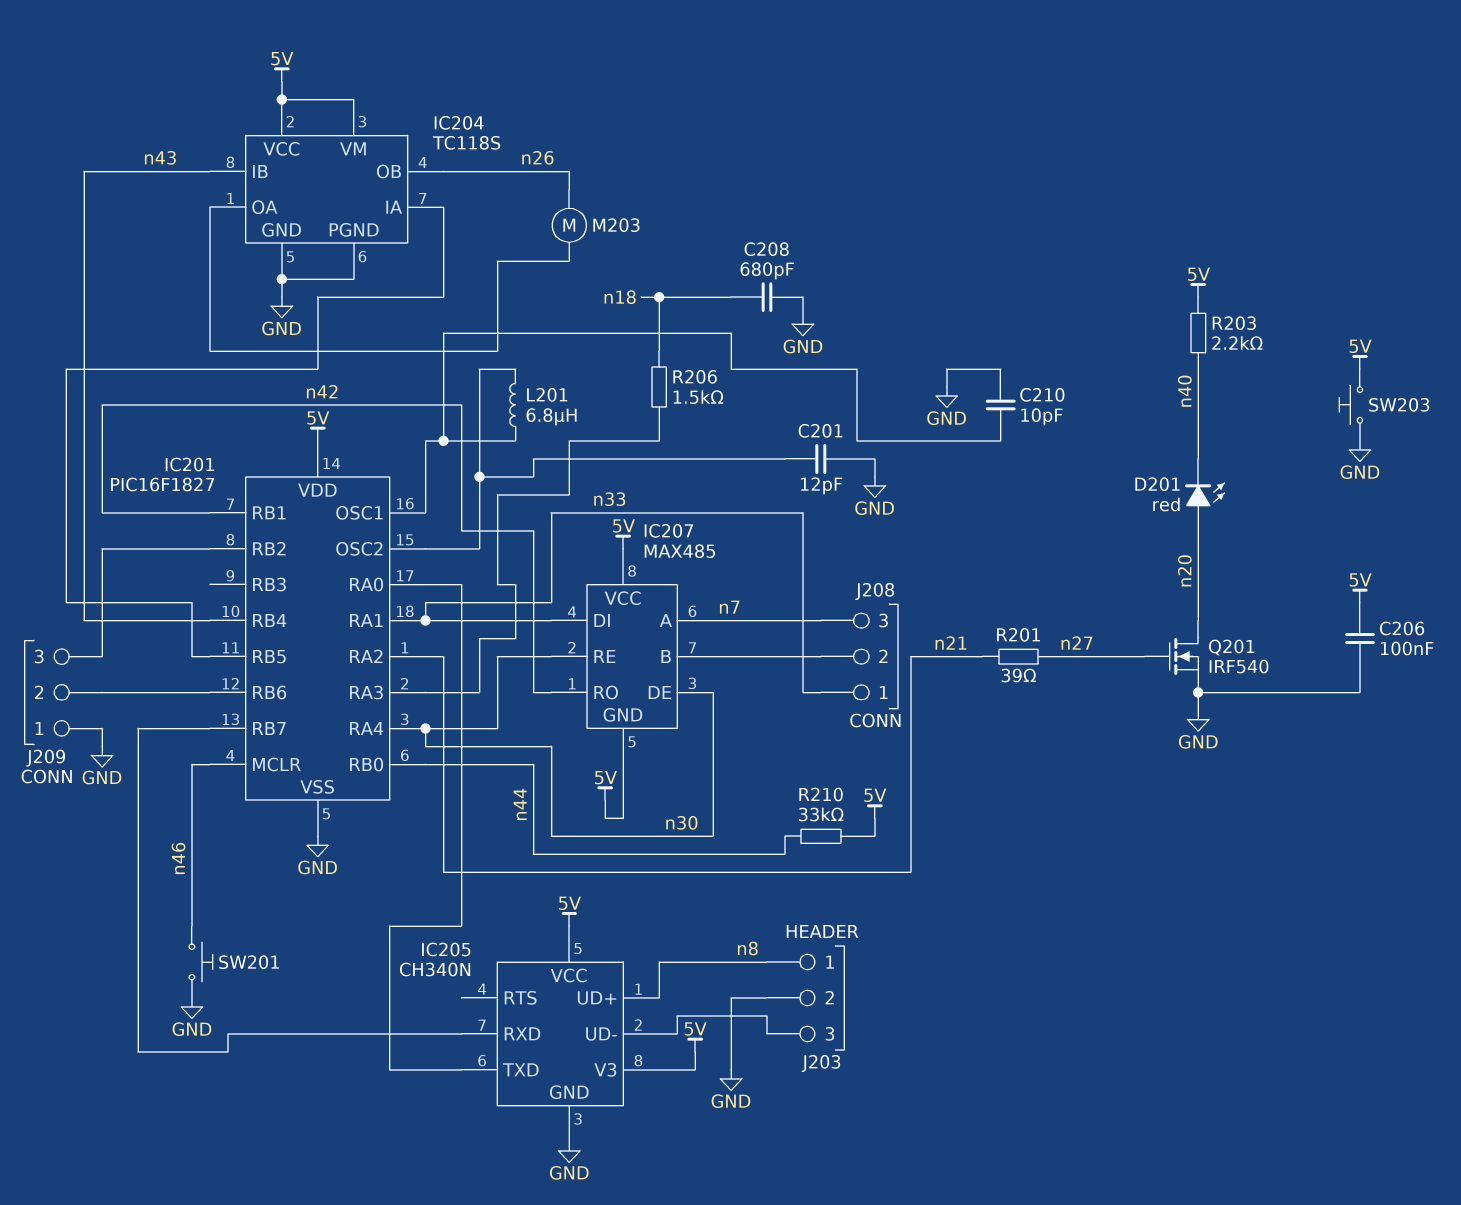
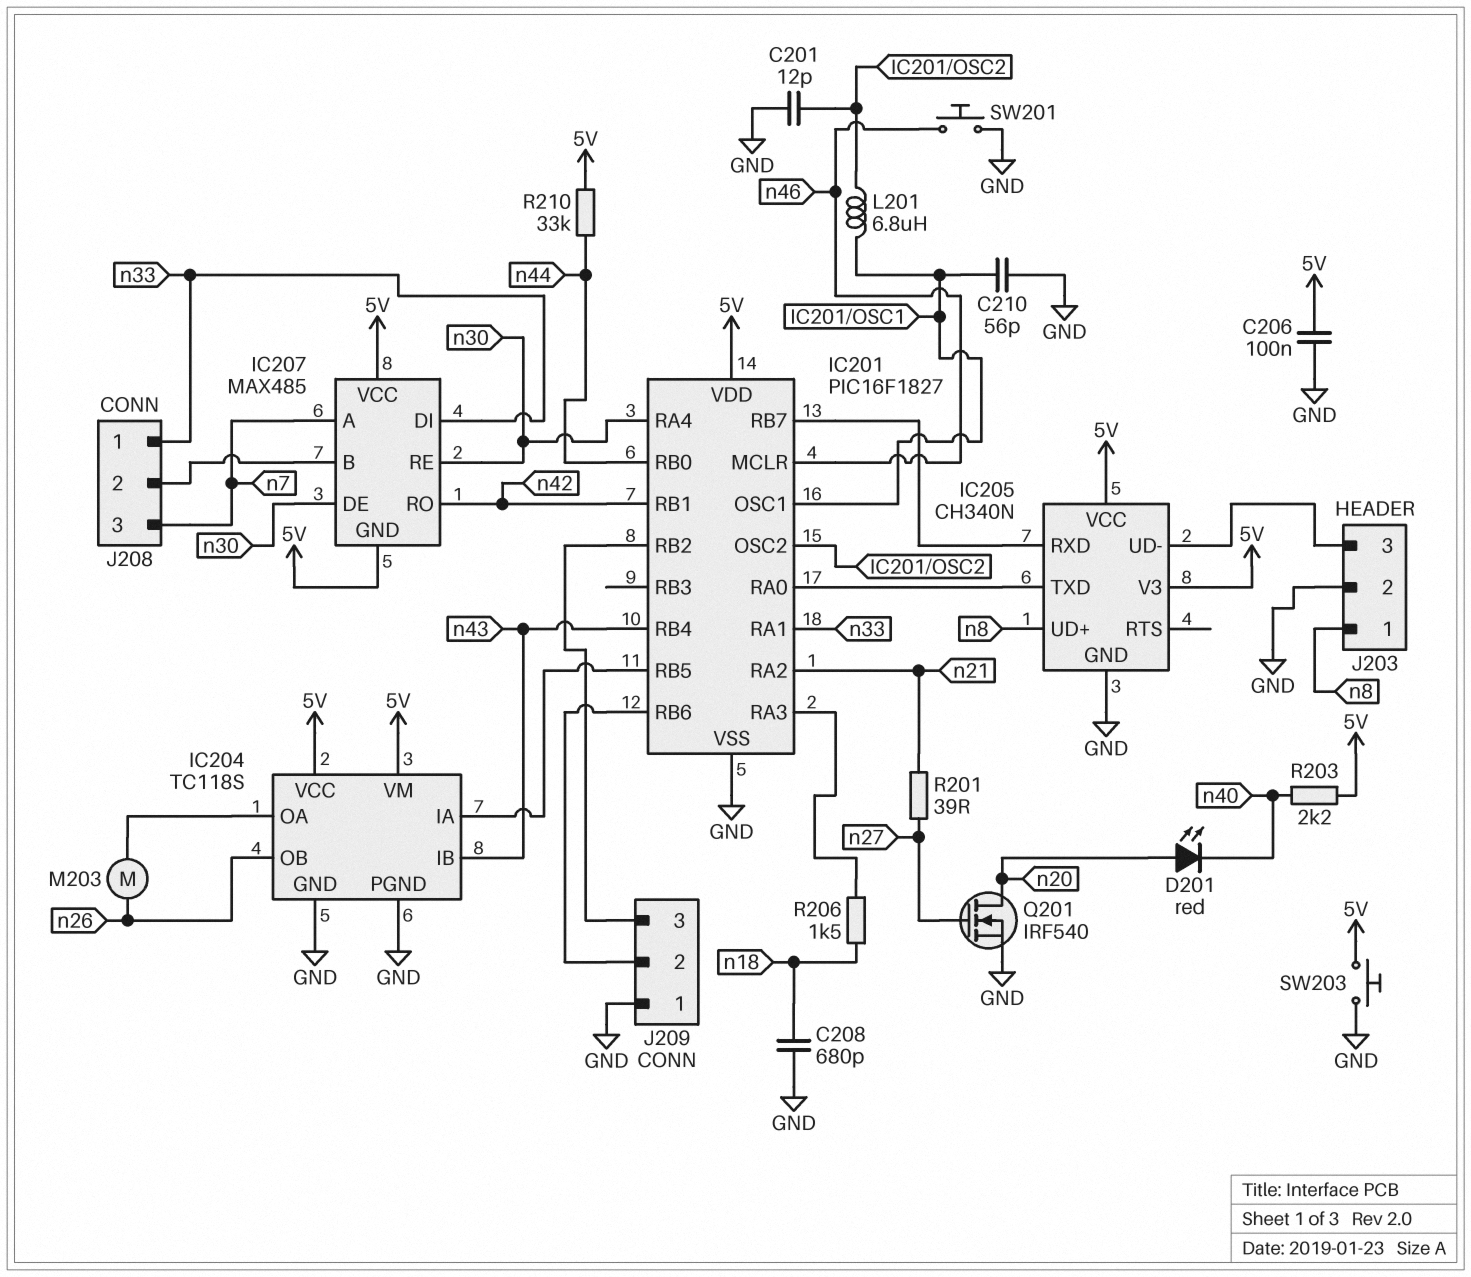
C210: 10pF (GND, IC201/OSC1) -> 56pF (GND, IC201/OSC1)

